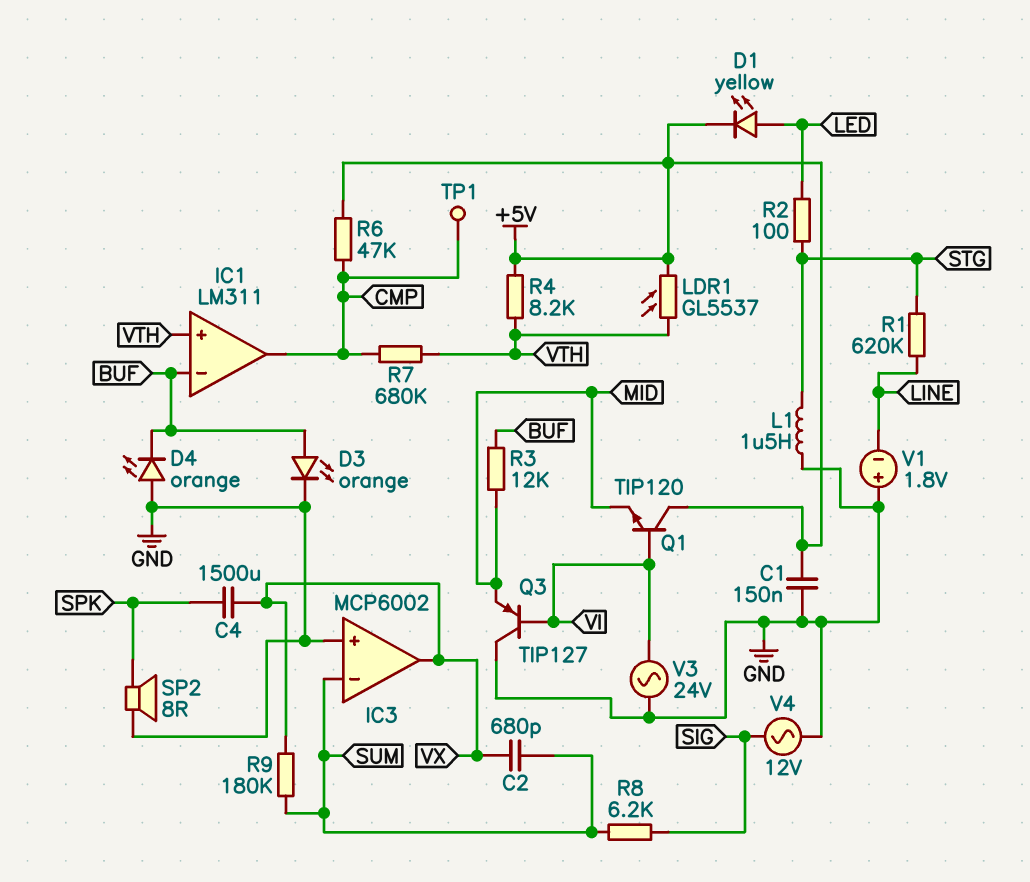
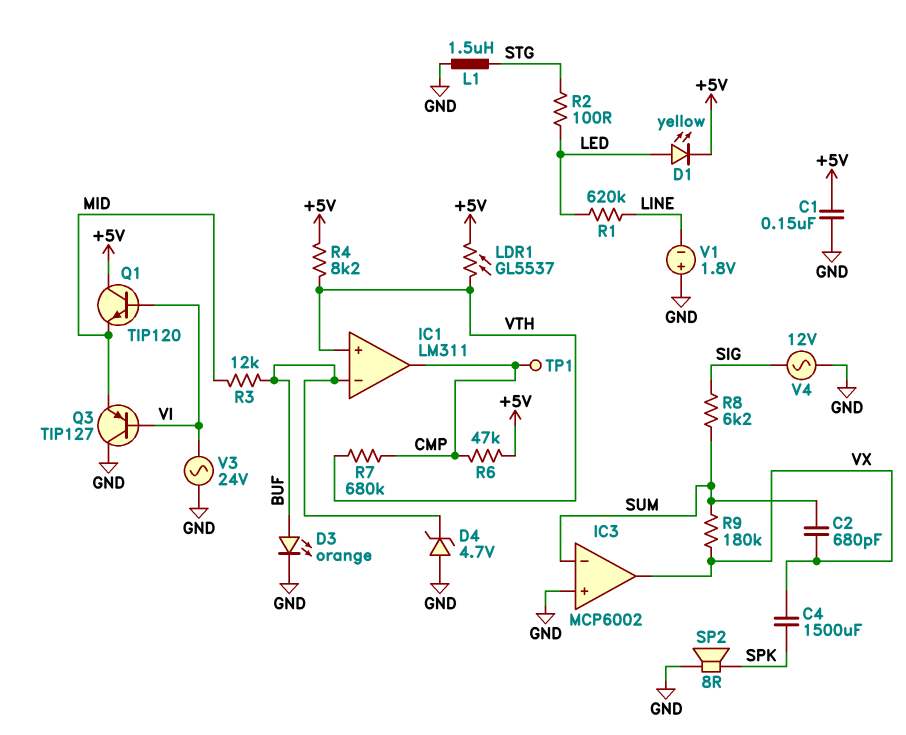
D4: LED orange (A GND, K BUF) -> zener 4.7V (A GND, K BUF)
R1: 620k (LINE, STG) -> 620k (LED, LINE)

